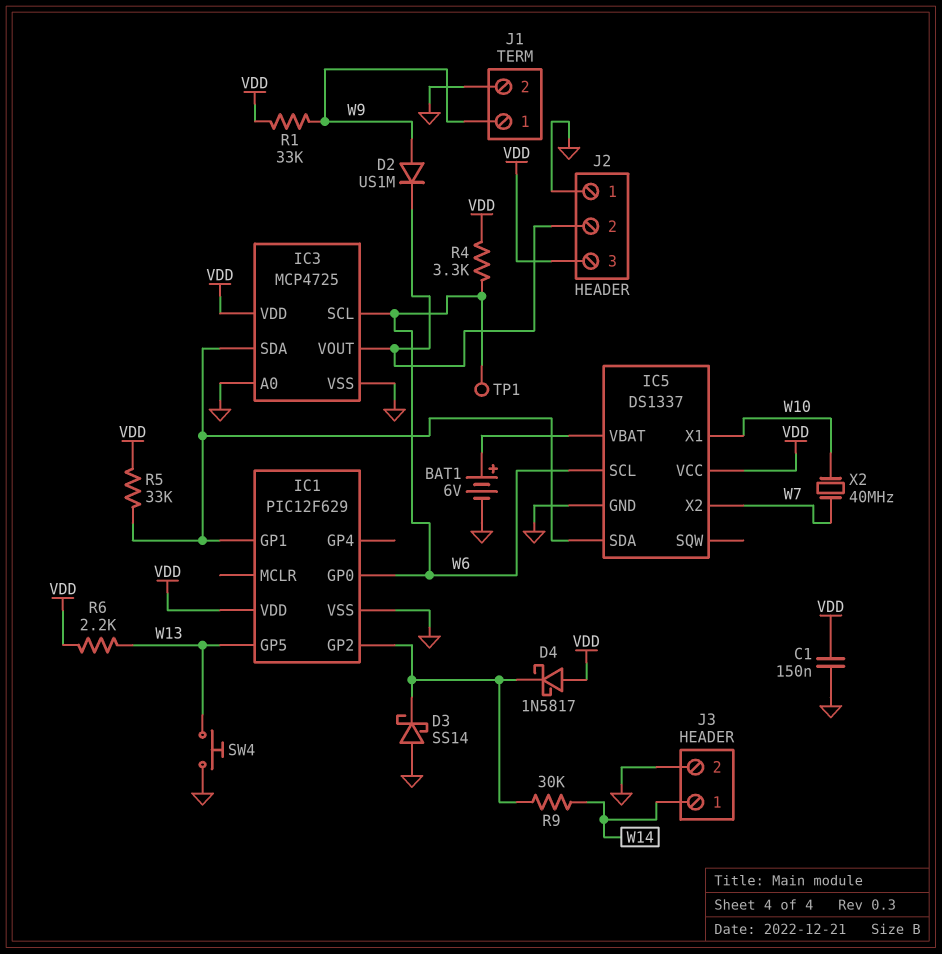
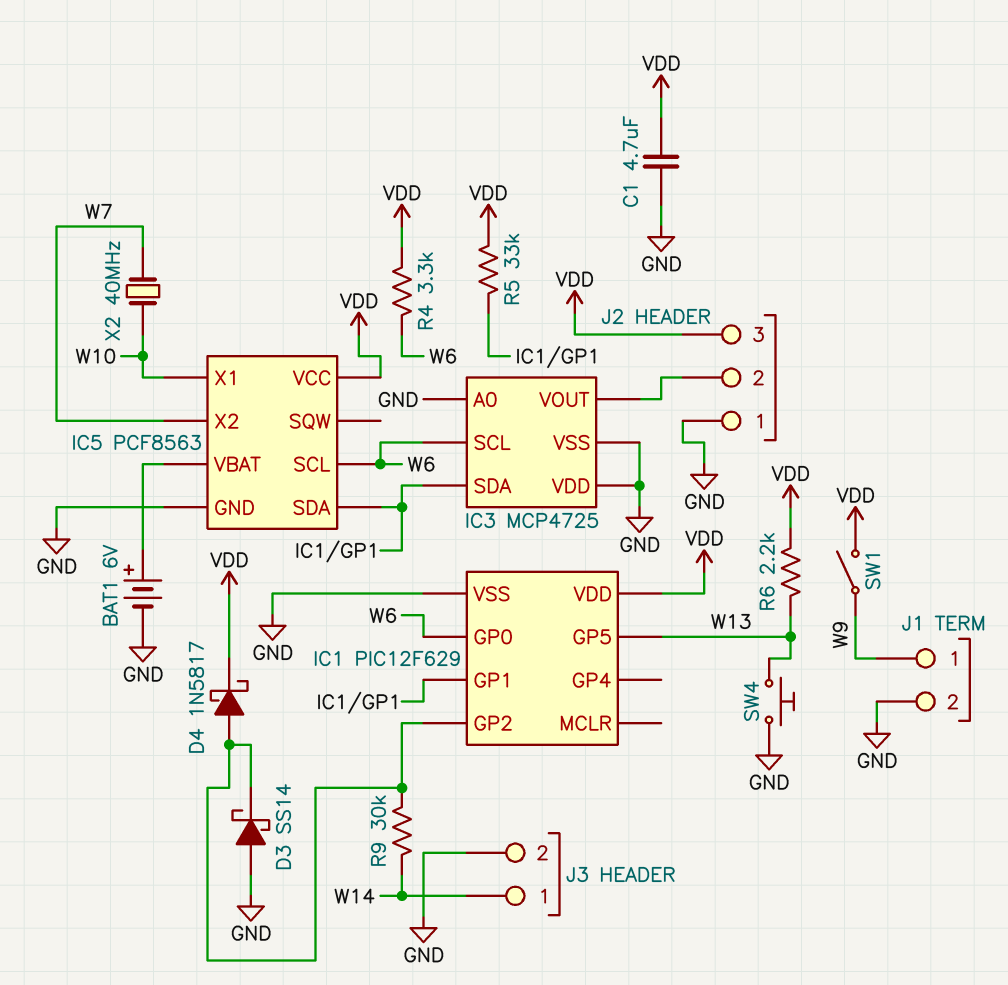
C1: 150nF (GND, VDD) -> 4.7uF (GND, VDD)
D2: diode US1M (A W9, K IC3/VOUT) -> none
D4: schottky 1N5817 (A VDD, K IC1/GP2) -> schottky 1N5817 (A IC1/GP2, K VDD)
IC3 pin VDD: VDD -> GND
IC5: DS1337 -> PCF8563
R1: 33k (VDD, W9) -> none
SW1: none -> switch (VDD, W9)
TP1: test point (W6) -> none

